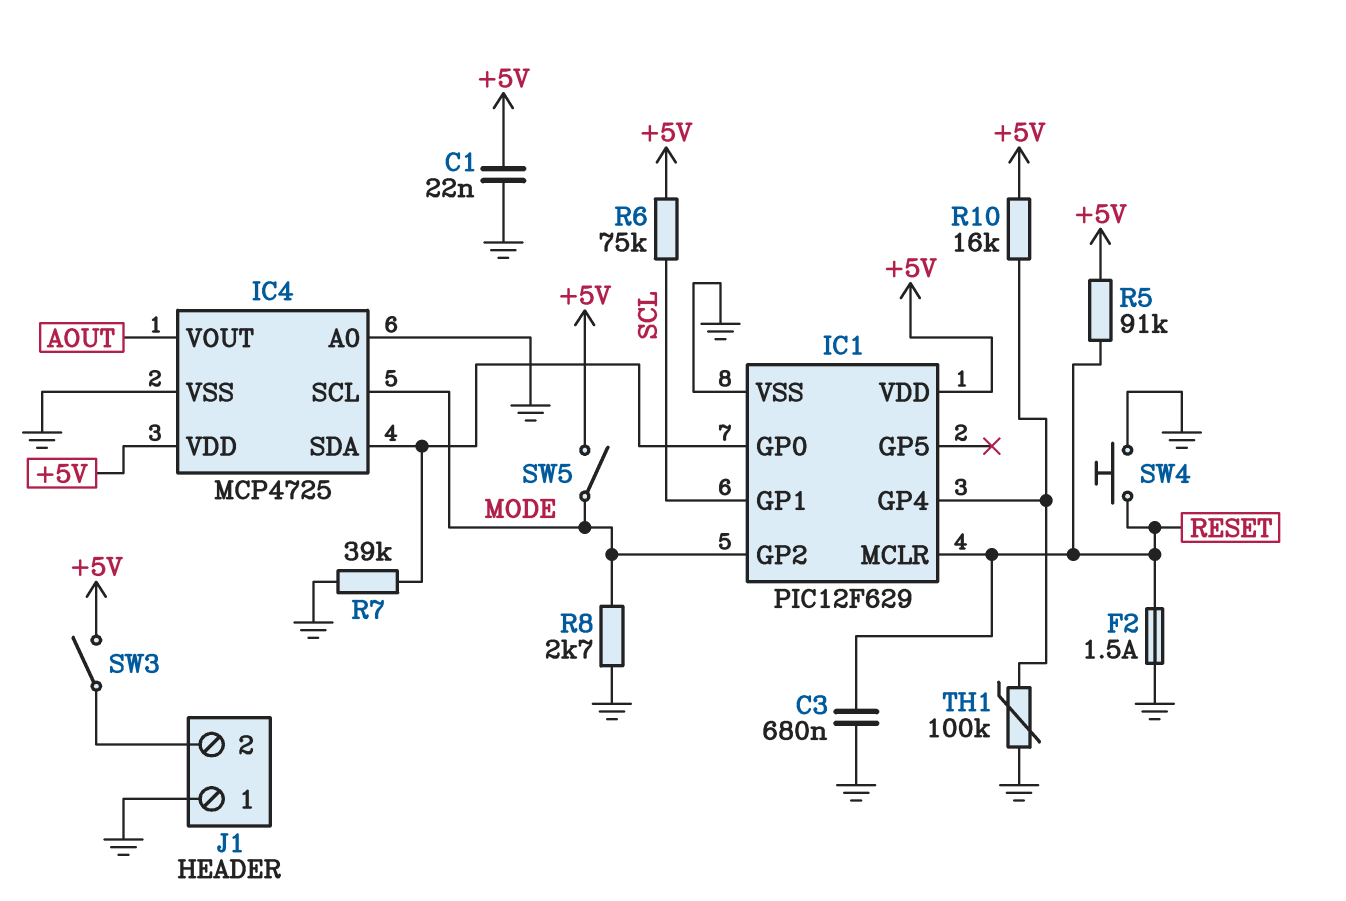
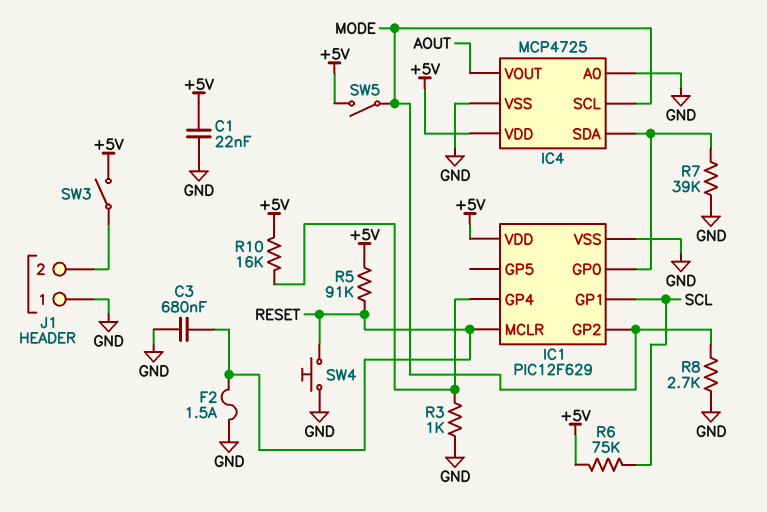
R3: none -> 1k (GND, IC1/GP4)
TH1: 100k (GND, IC1/GP4) -> none

